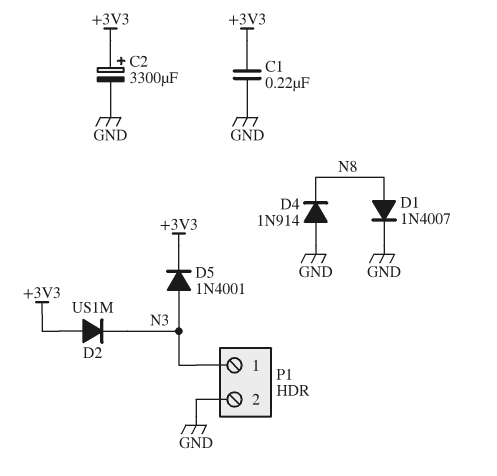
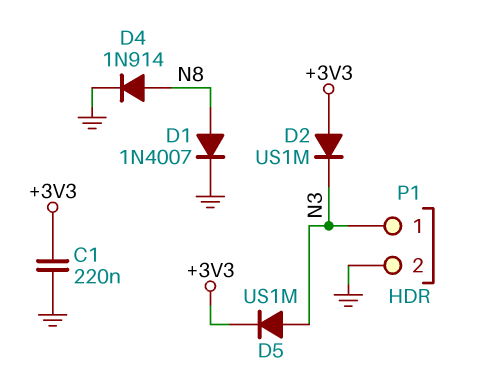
C2: 3300uF (plus +3V3, minus GND) -> none
D4: diode 1N914 (A GND, K N8) -> diode 1N914 (A N8, K GND)
D5: diode 1N4001 (A N3, K +3V3) -> diode US1M (A N3, K +3V3)

